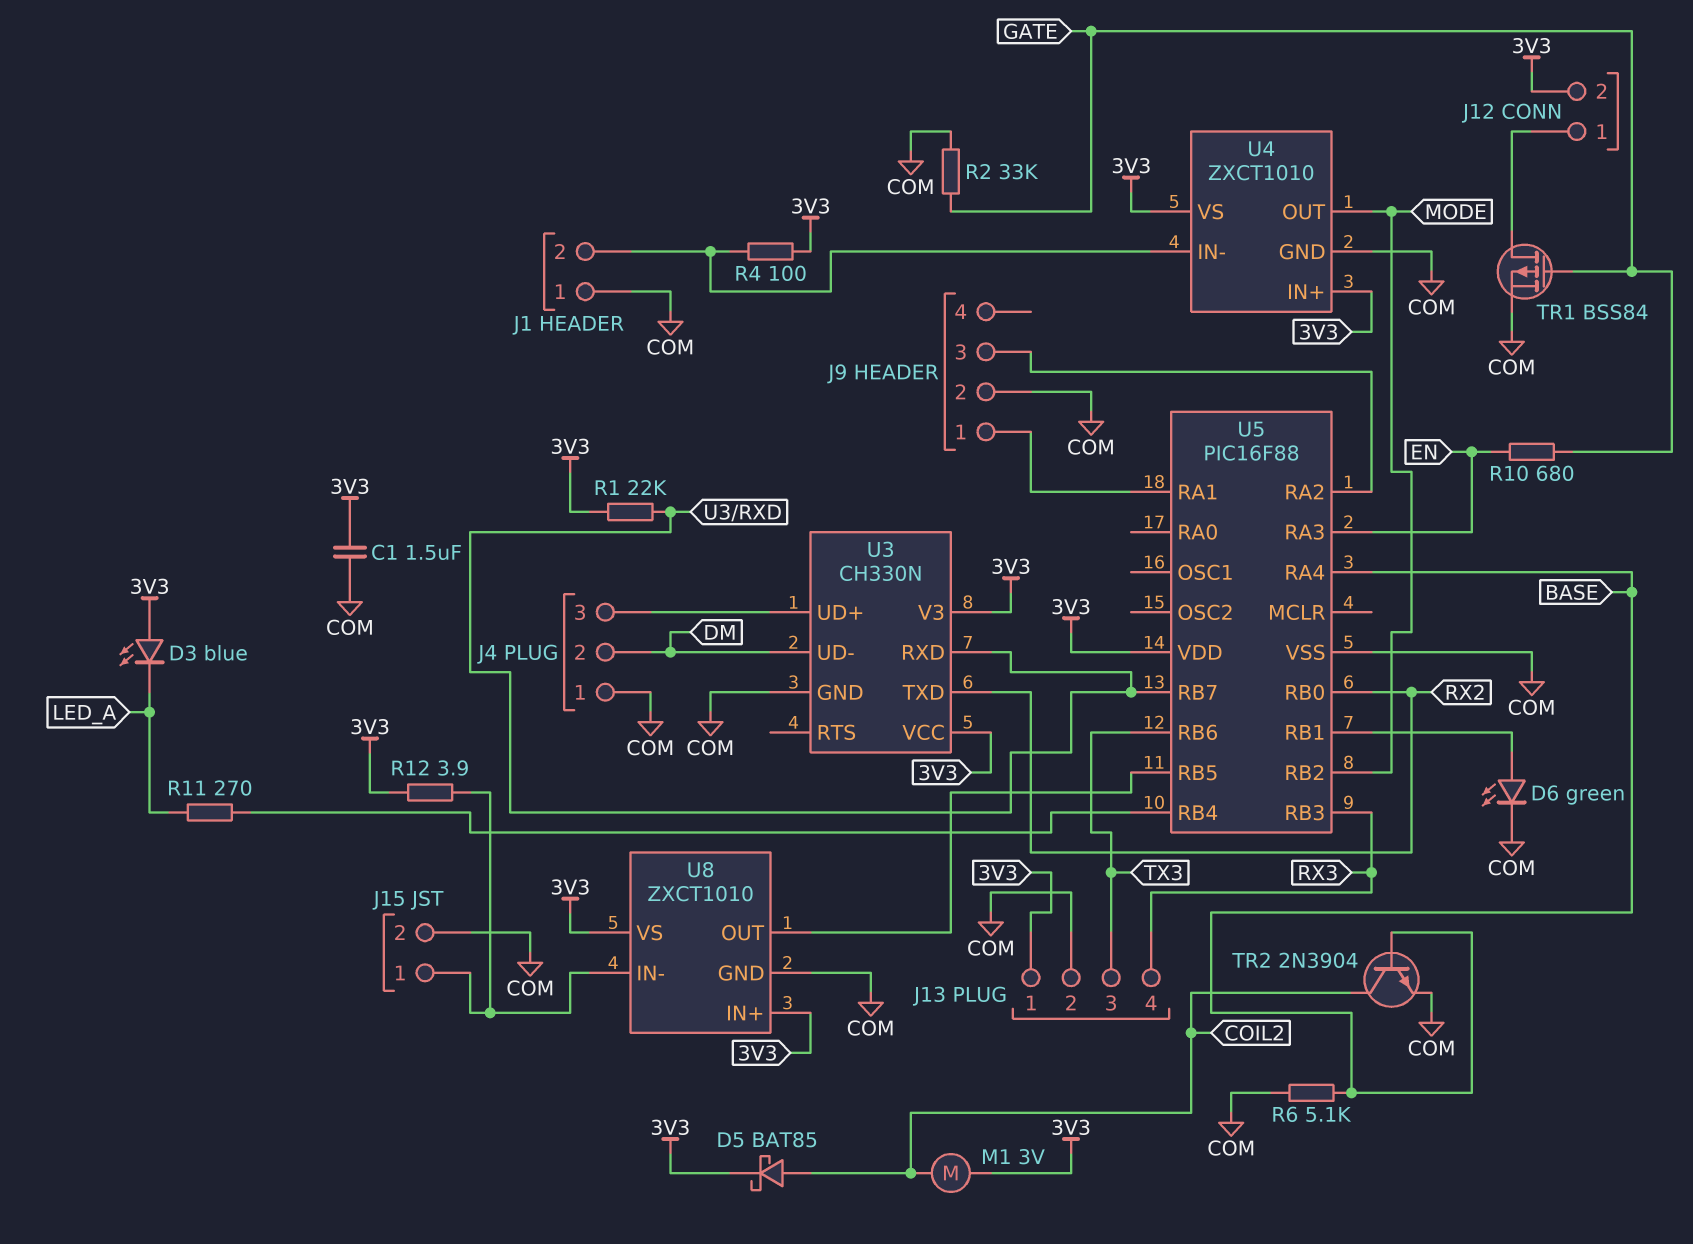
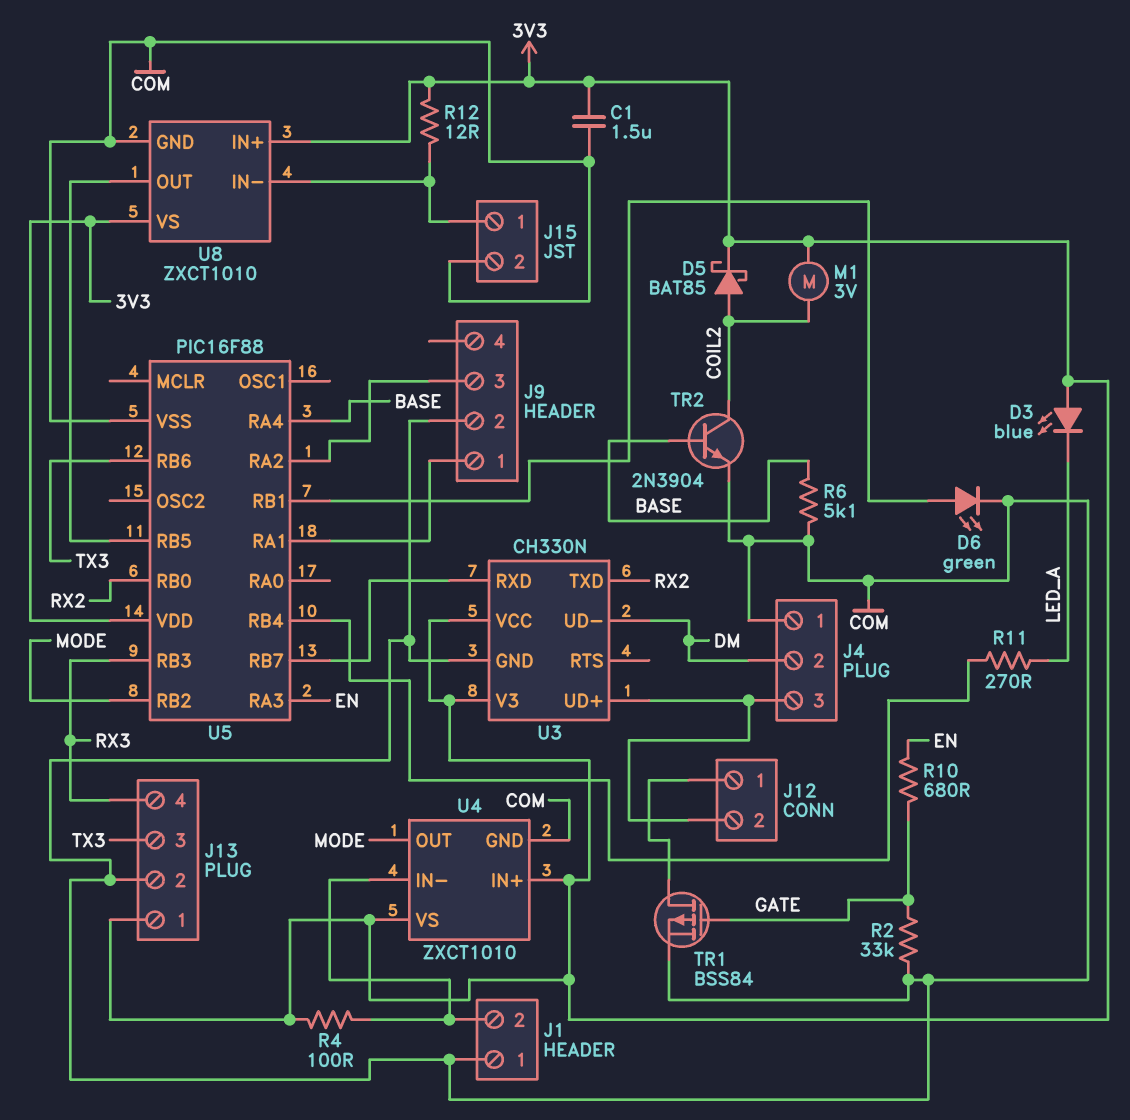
J12 pin 2: 3V3 -> J4/3
R1: 22k (3V3, U3/RXD) -> none
R12: 3.9 (3V3, J15/1) -> 12 (3V3, J15/1)

